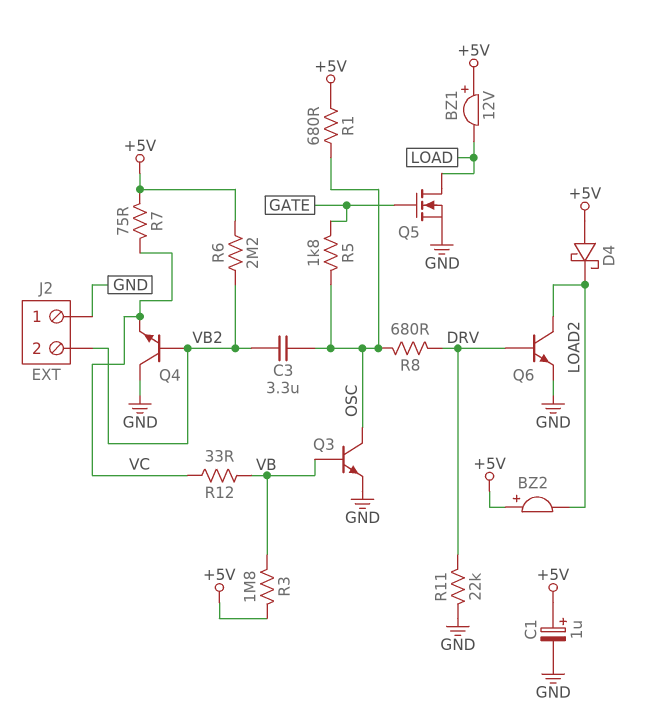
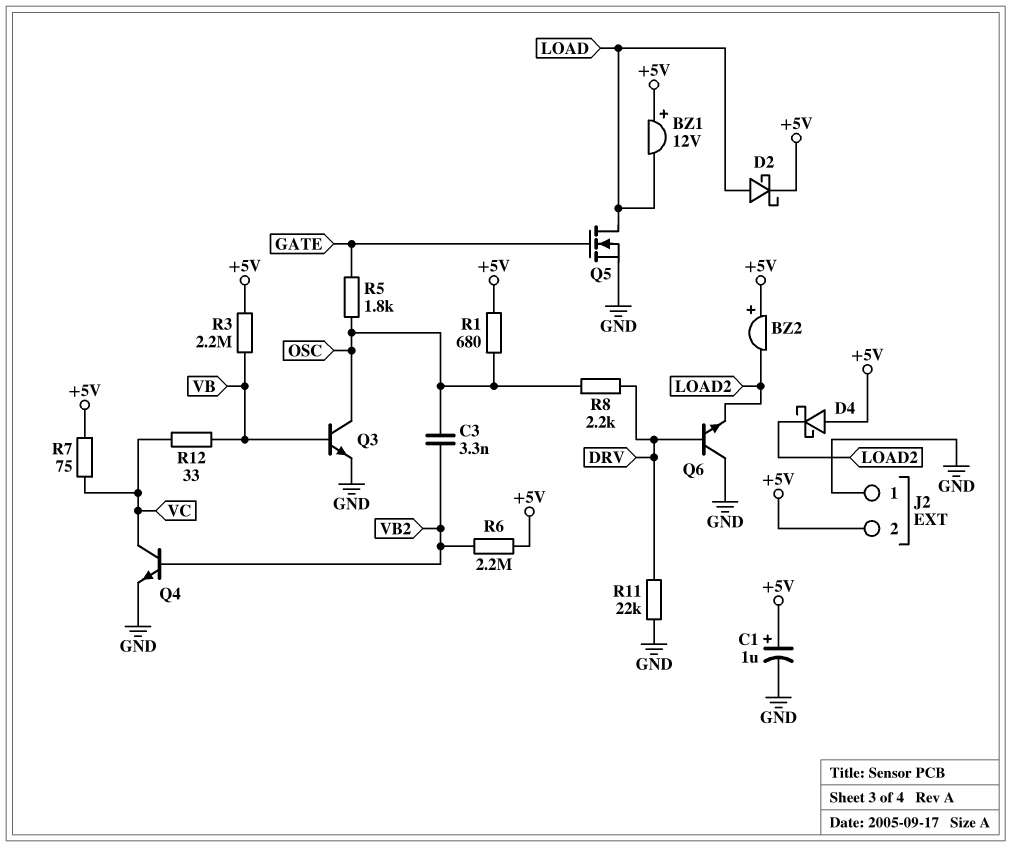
C3: 3.3uF (OSC, VB2) -> 3.3nF (OSC, VB2)
D2: none -> schottky (A LOAD, K +5V)
J2 pin 2: VB2 -> +5V
Q4: NPN (B VB2, C GND, E VC) -> NPN (B VB2, C VC, E GND)
Q6: NPN (B DRV, C LOAD2, E GND) -> NPN (B DRV, C GND, E LOAD2)
R3: 1.8M (+5V, VB) -> 2.2M (+5V, VB)
R8: 680 (DRV, OSC) -> 2.2k (DRV, OSC)

